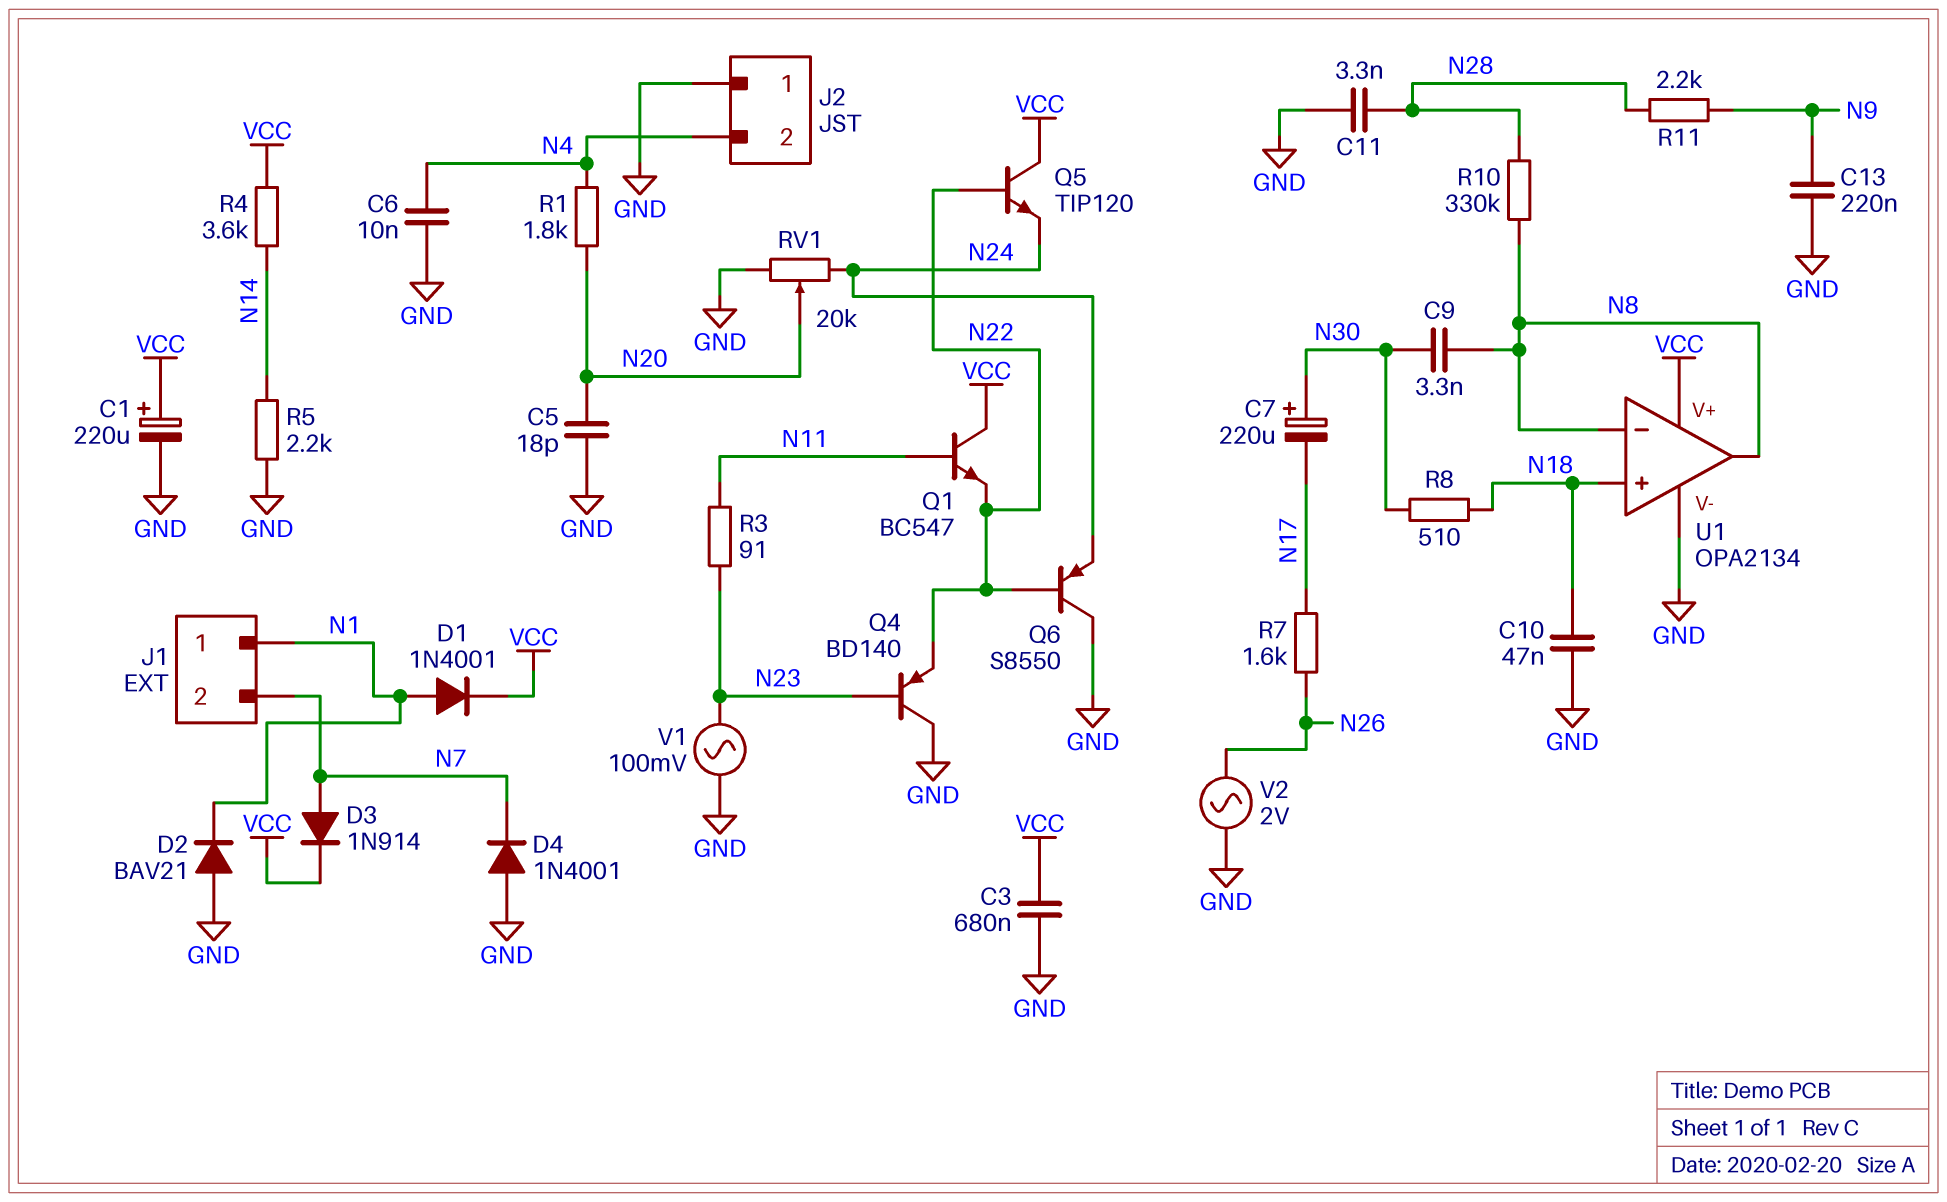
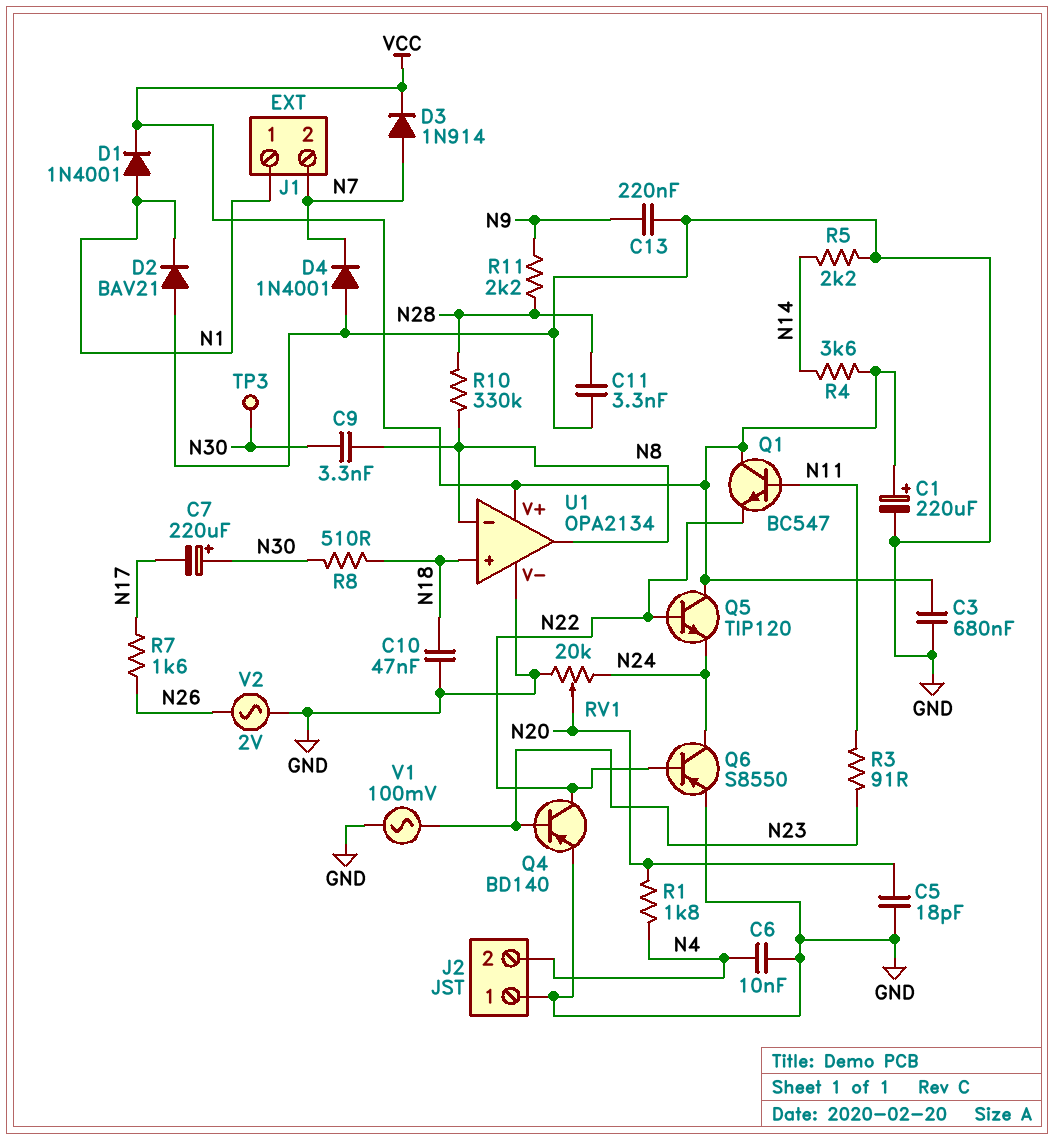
Q4: PNP BD140 (B N23, C GND, E N22) -> PNP BD140 (B N23, C N22, E GND)
Q6: PNP S8550 (B N22, C GND, E N24) -> PNP S8550 (B N22, C N24, E GND)
TP3: none -> test point (N30)

